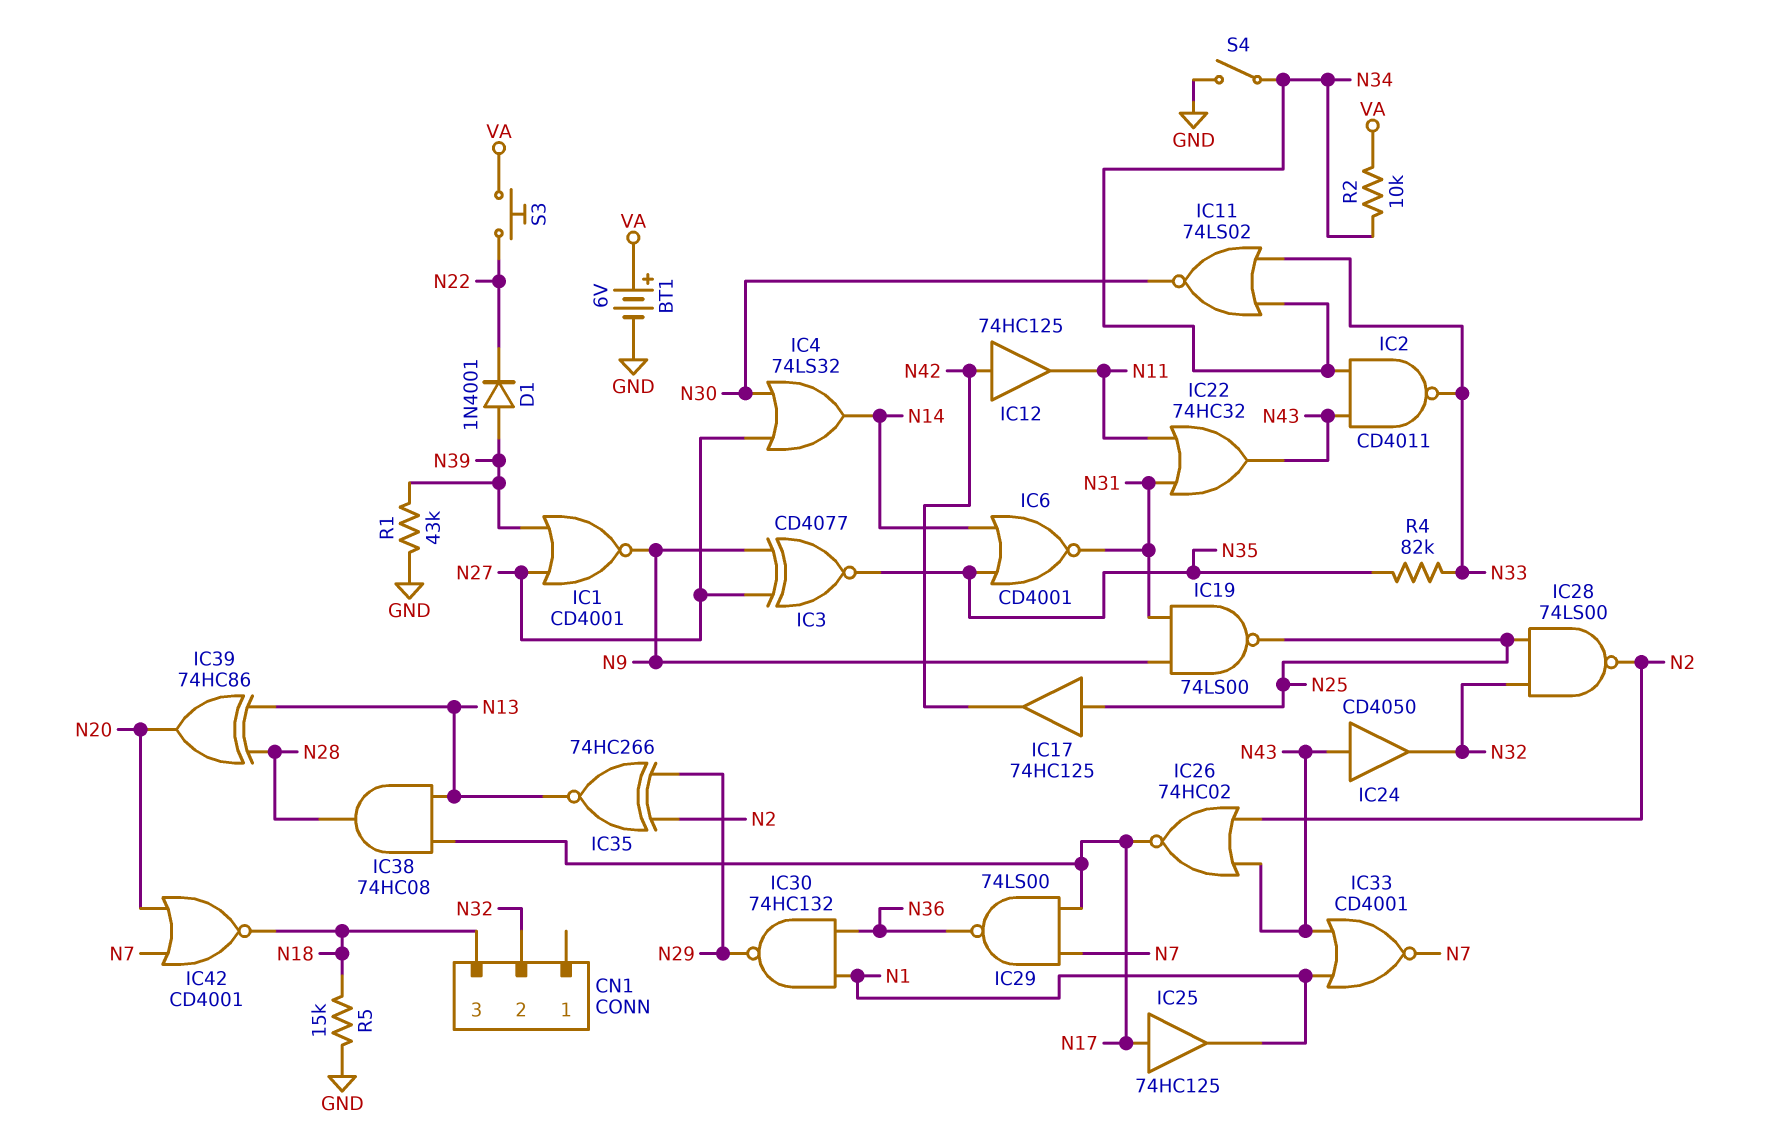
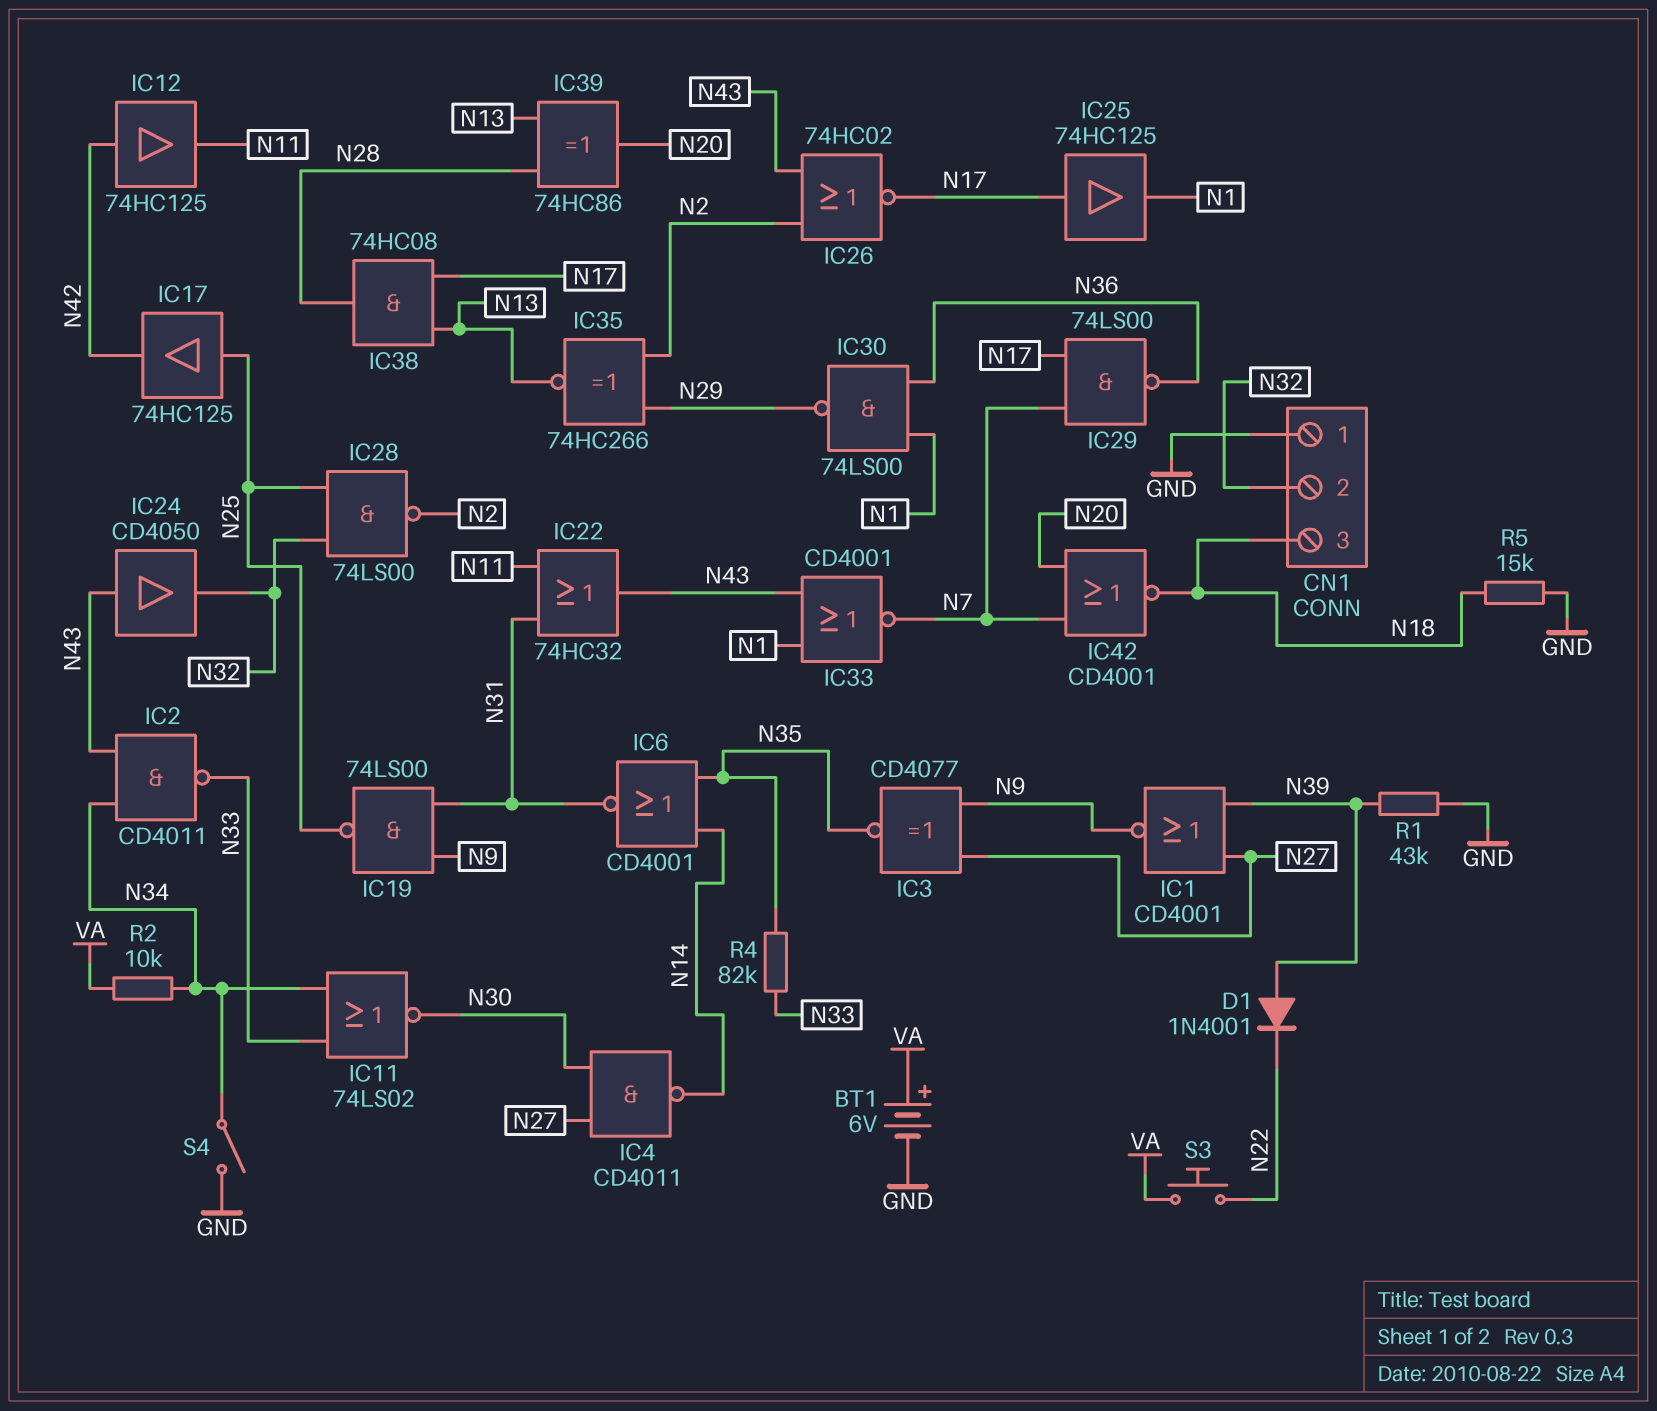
CN1 pin 1: none -> GND
IC4: OR 74LS32 (in N27, in N30, out N14) -> NAND CD4011 (in N27, in N30, out N14)
IC30: NAND 74HC132 (in N1, in N36, out N29) -> NAND 74LS00 (in N1, in N36, out N29)

